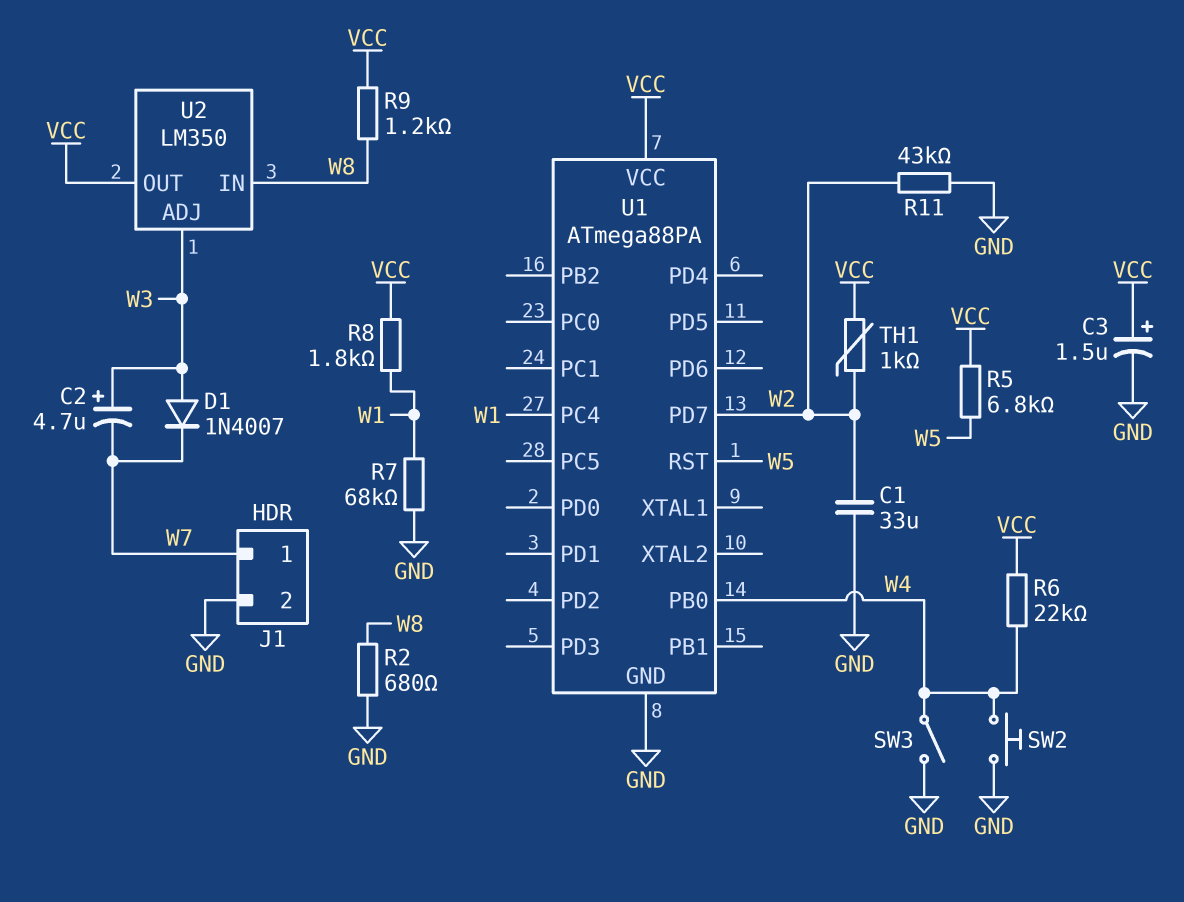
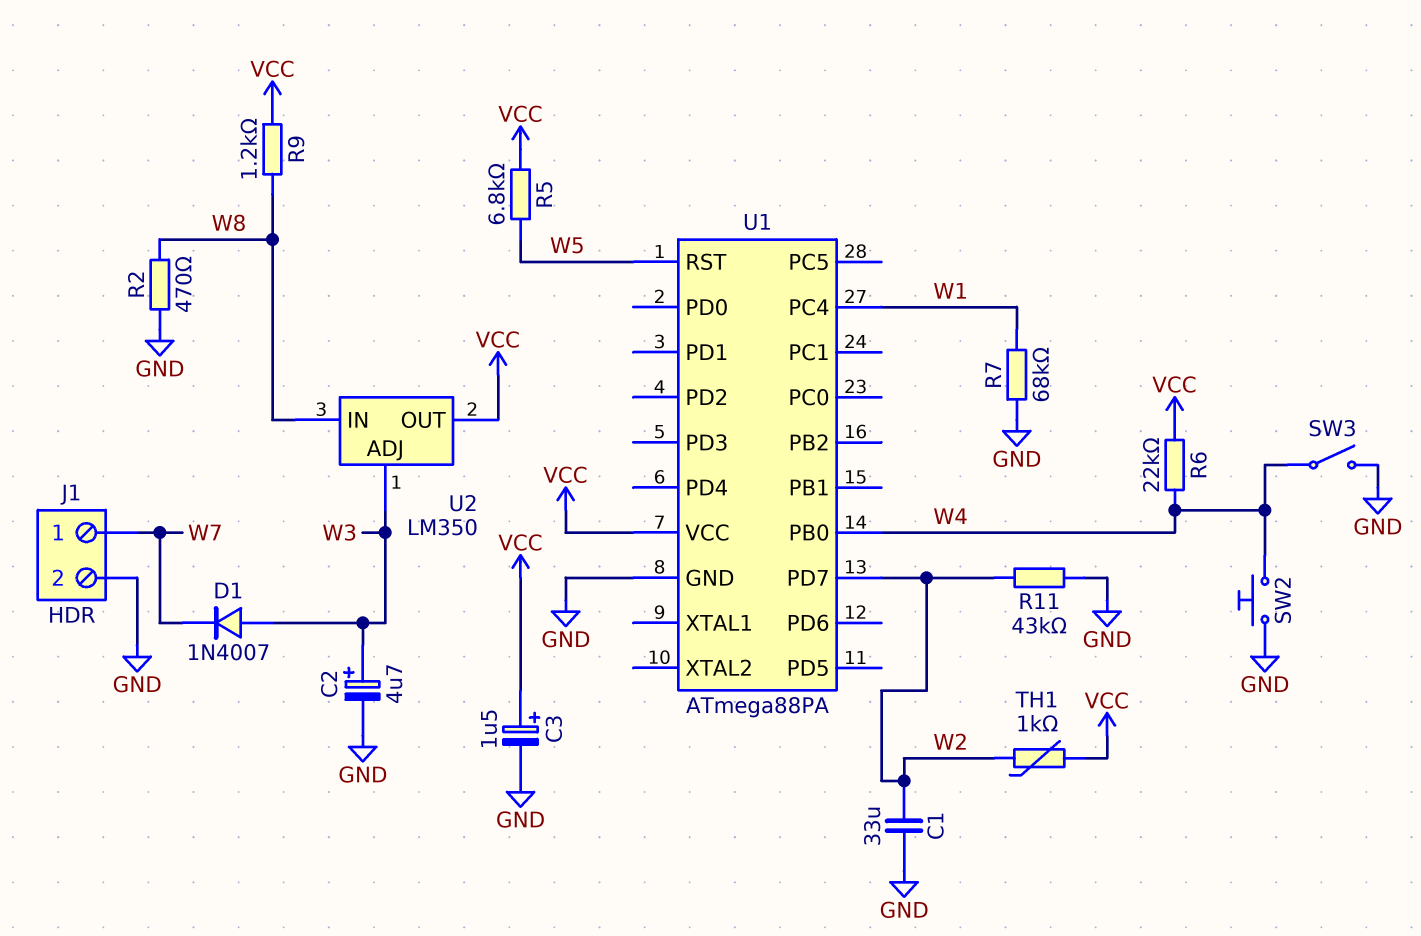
C2: 4.7uF (plus W3, minus W7) -> 4.7uF (plus W3, minus GND)
R2: 680 (GND, W8) -> 470 (GND, W8)
R8: 1.8k (VCC, W1) -> none

